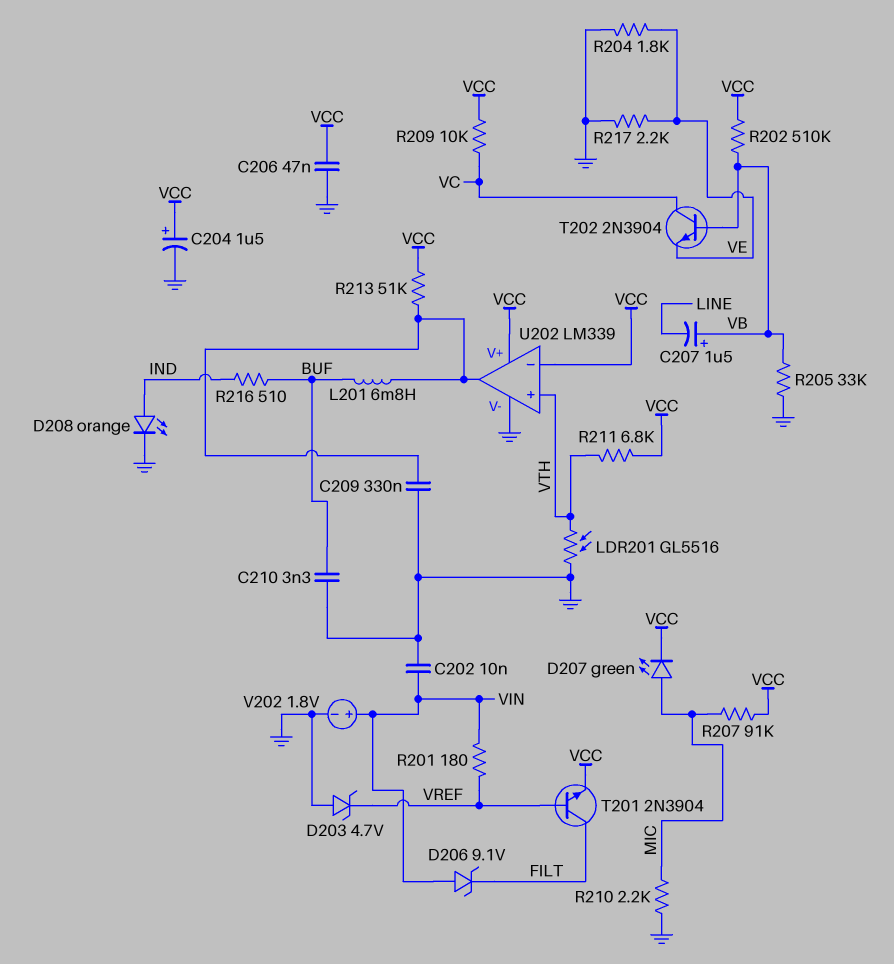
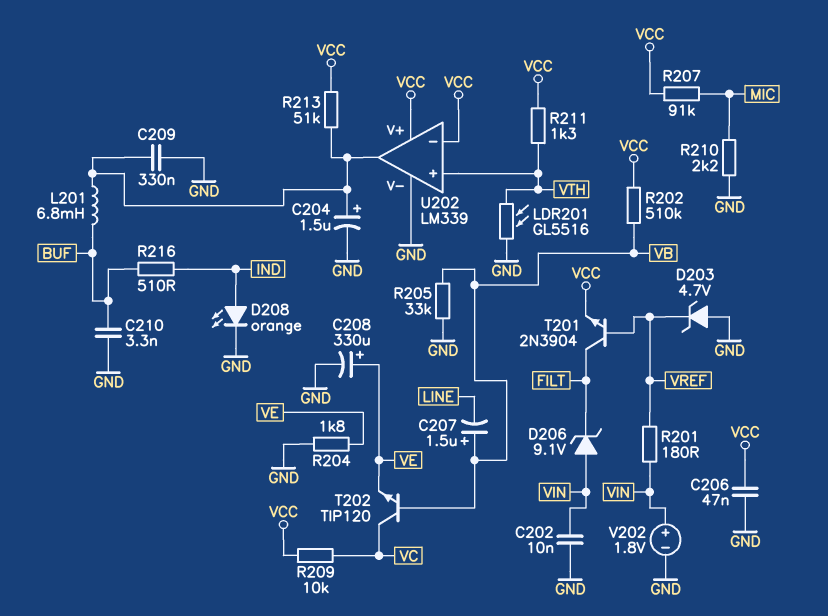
C204: 1.5uF (plus VCC, minus GND) -> 1.5uF (plus U202/out, minus GND)
C208: none -> 330uF (plus VE, minus GND)
D207: LED green (A MIC, K VCC) -> none
R211: 6.8k (VCC, VTH) -> 1.3k (VCC, VTH)
R217: 2.2k (GND, VE) -> none
T202: NPN 2N3904 (B VB, C VC, E VE) -> NPN TIP120 (B VB, C VC, E VE)

